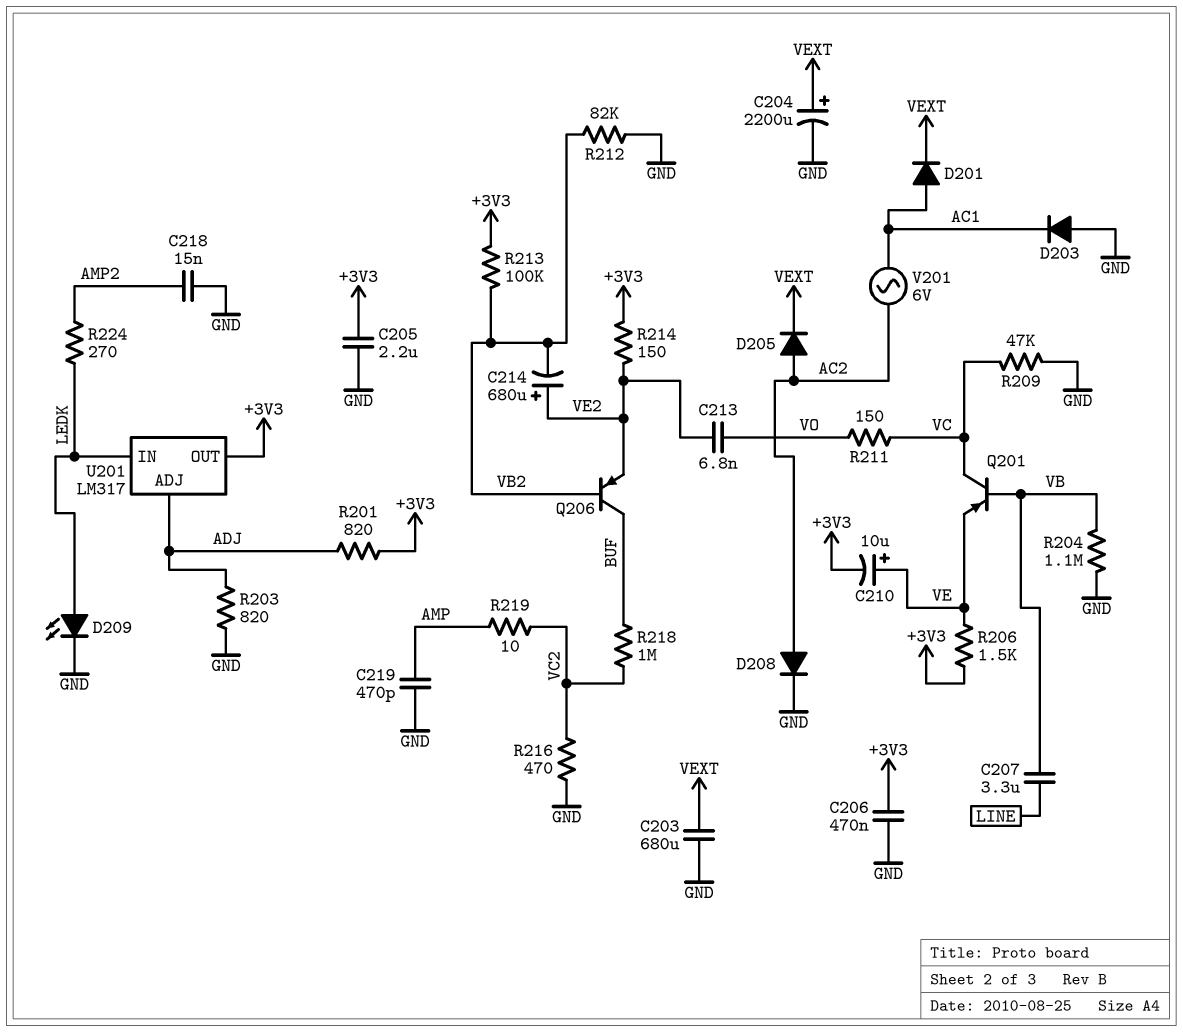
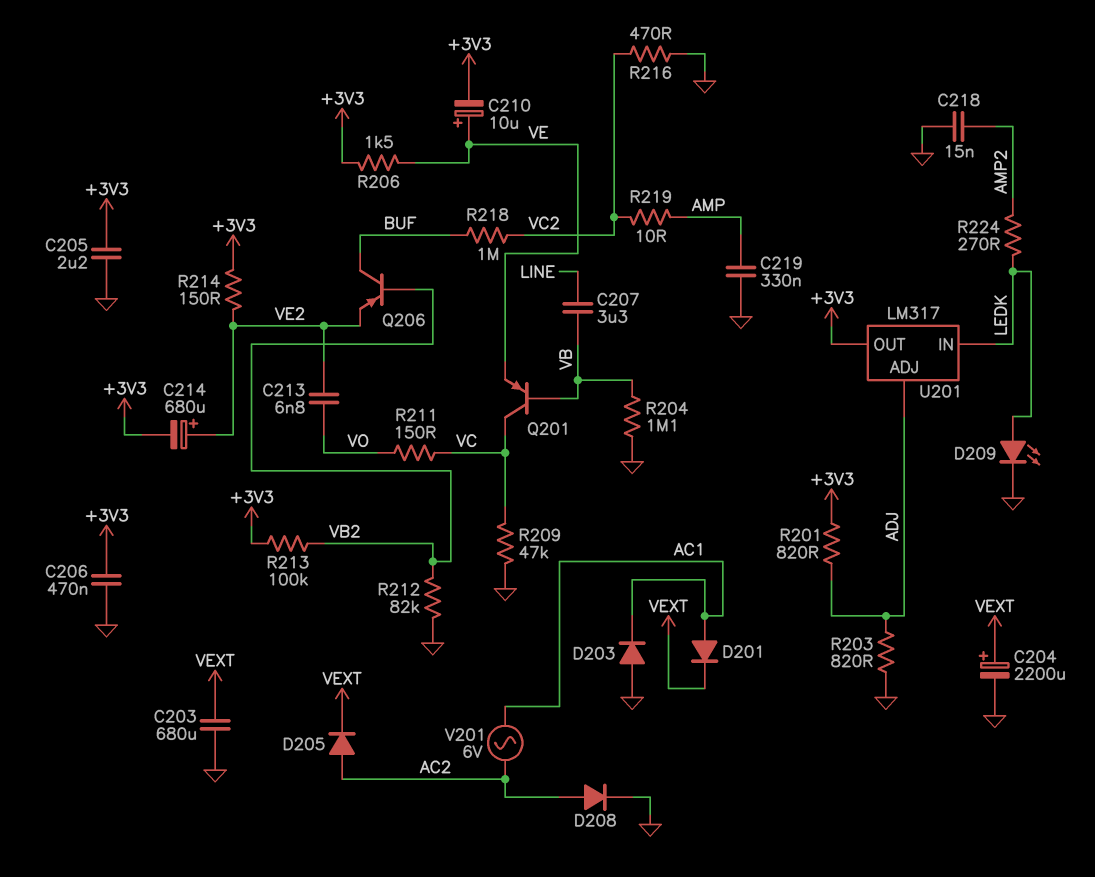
C214: 680uF (plus VE2, minus VB2) -> 680uF (plus VE2, minus +3V3)
C219: 470pF (AMP, GND) -> 330nF (AMP, GND)

